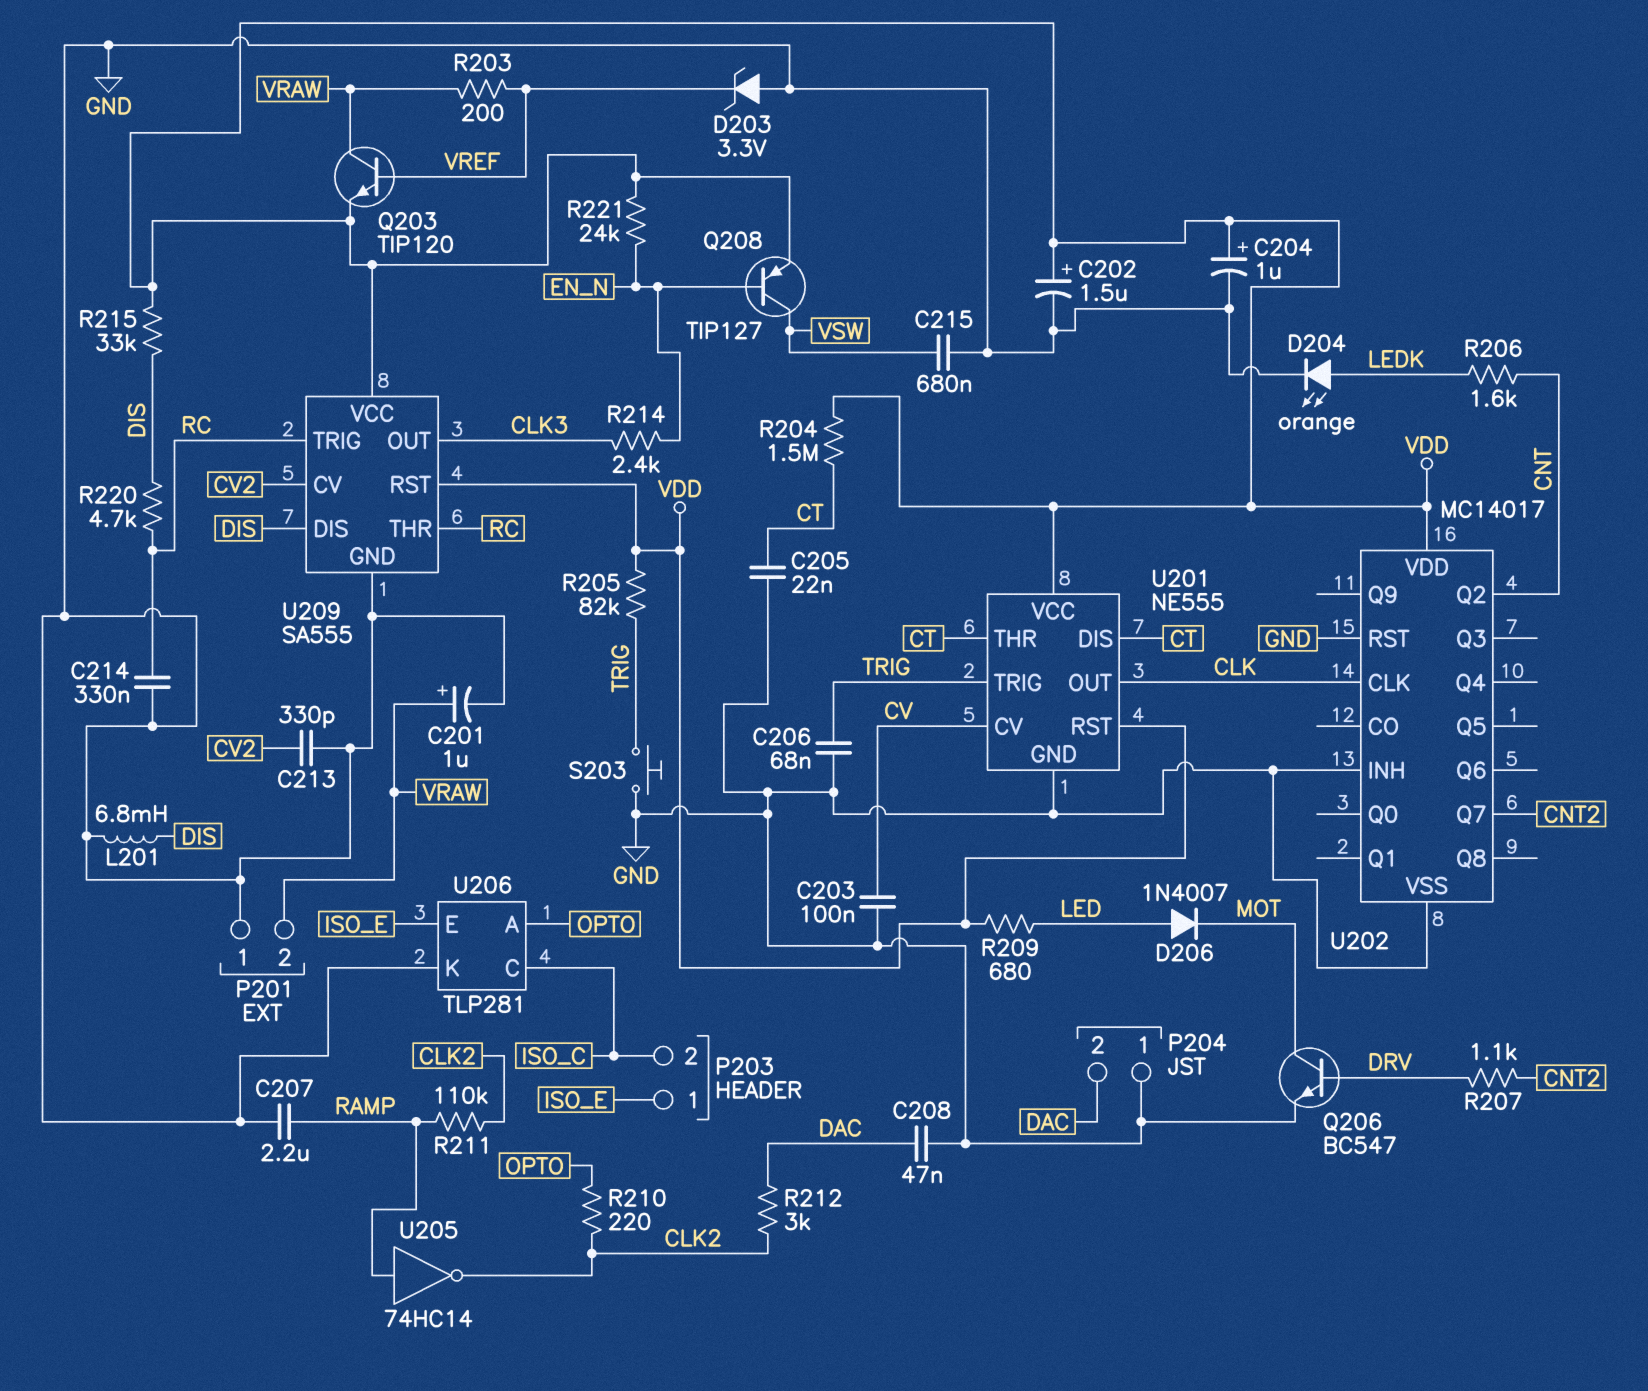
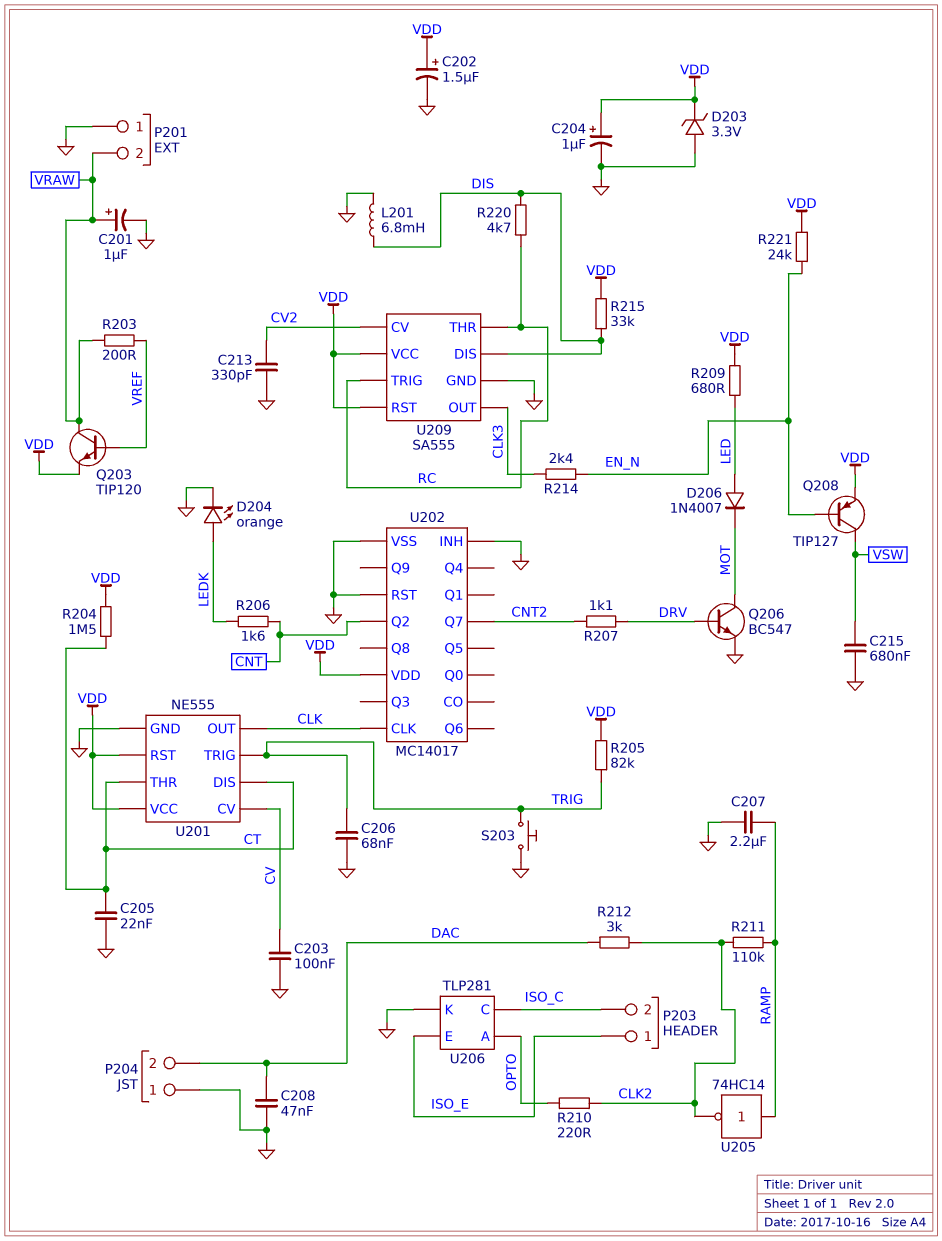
C214: 330nF (GND, RC) -> none
D203: zener 3.3V (A GND, K VREF) -> zener 3.3V (A GND, K VDD)

